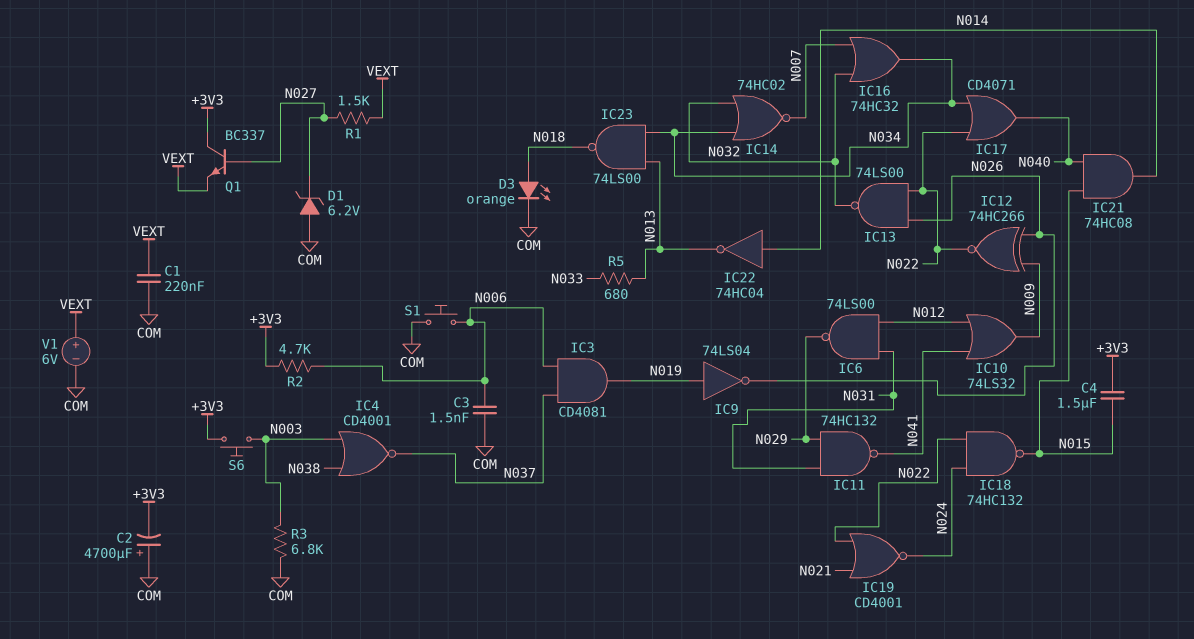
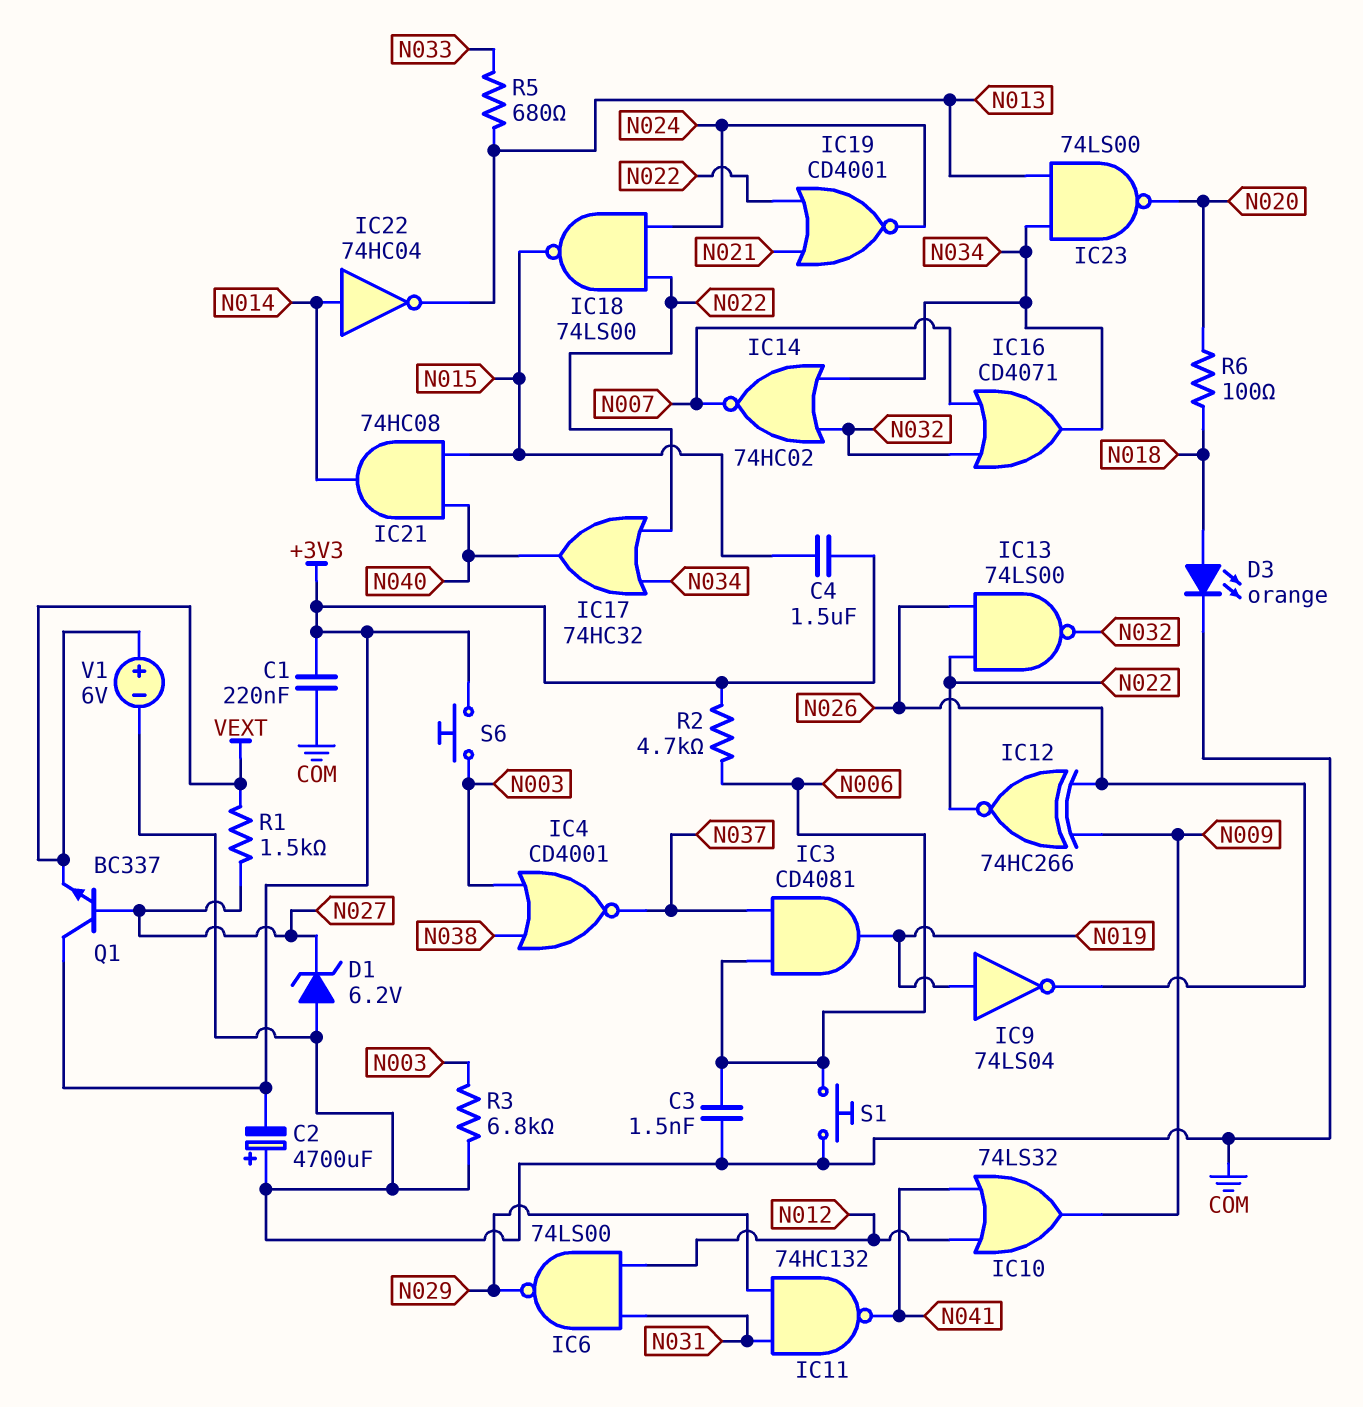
C1: 220nF (COM, VEXT) -> 220nF (+3V3, COM)
IC16: OR 74HC32 (in N007, in N032, out N034) -> OR CD4071 (in N007, in N032, out N034)
IC17: OR CD4071 (in N022, in N034, out N040) -> OR 74HC32 (in N022, in N034, out N040)
IC18: NAND 74HC132 (in N022, in N024, out N015) -> NAND 74LS00 (in N022, in N024, out N015)
IC23: NAND 74LS00 (in N013, in N034, out N018) -> NAND 74LS00 (in N013, in N034, out N020)
R6: none -> 100 (N018, N020)

